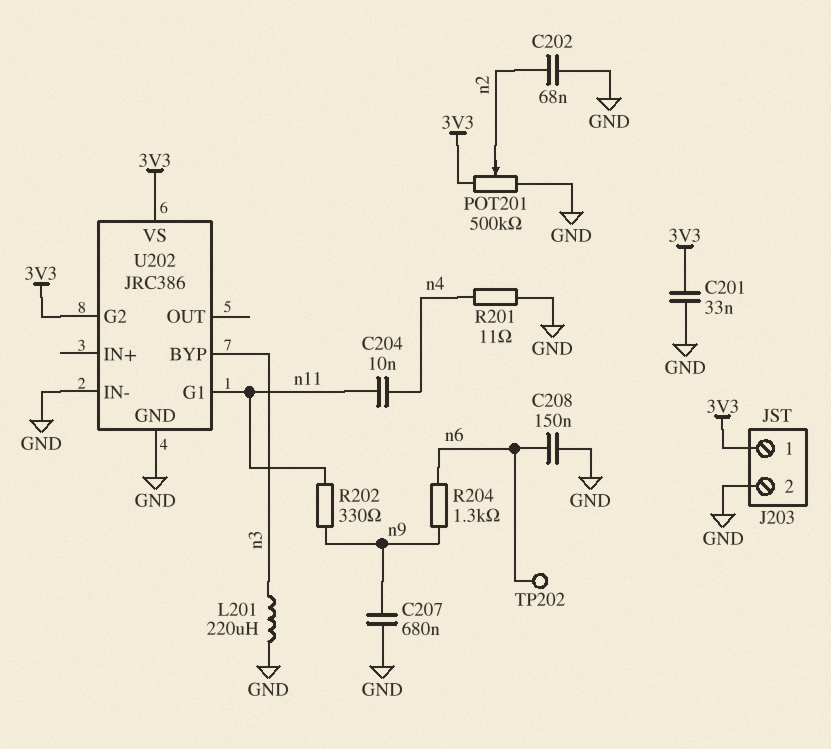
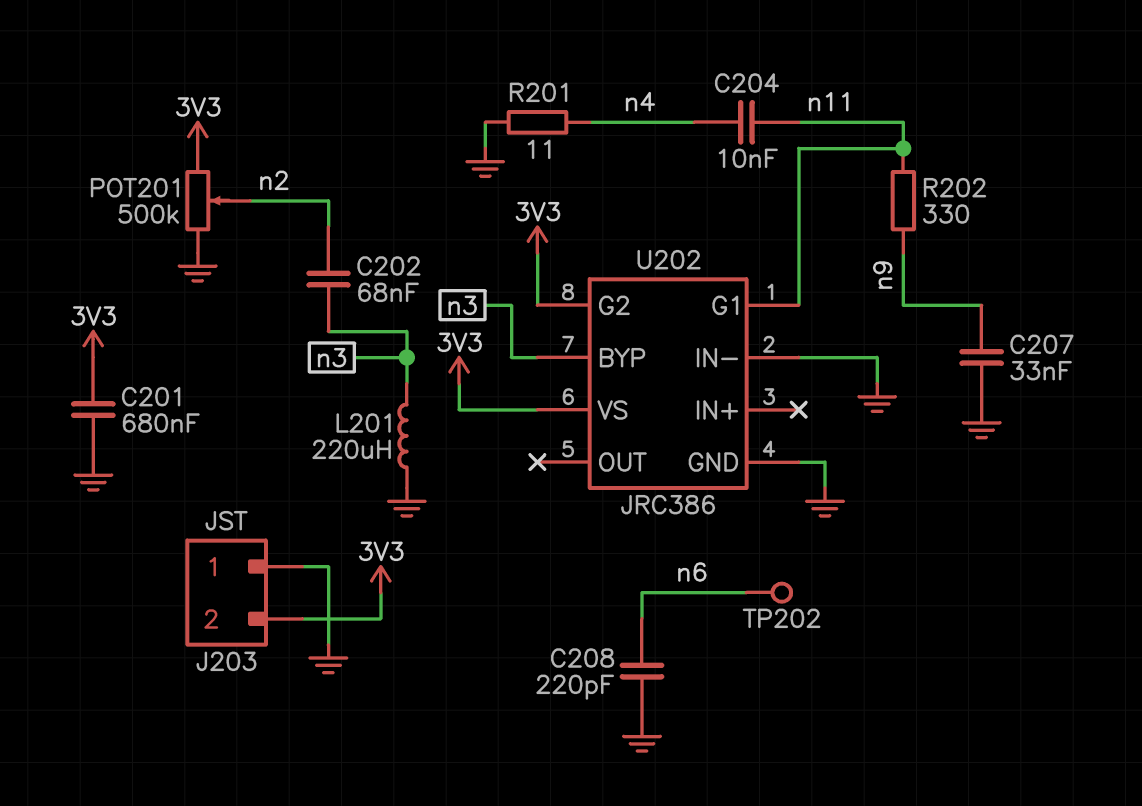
C201: 33nF (3V3, GND) -> 680nF (3V3, GND)
C202: 68nF (GND, n2) -> 68nF (n2, n3)
C207: 680nF (GND, n9) -> 33nF (GND, n9)
C208: 150nF (GND, n6) -> 220pF (GND, n6)
J203 pin 1: 3V3 -> GND
J203 pin 2: GND -> 3V3
R204: 1.3k (n6, n9) -> none

